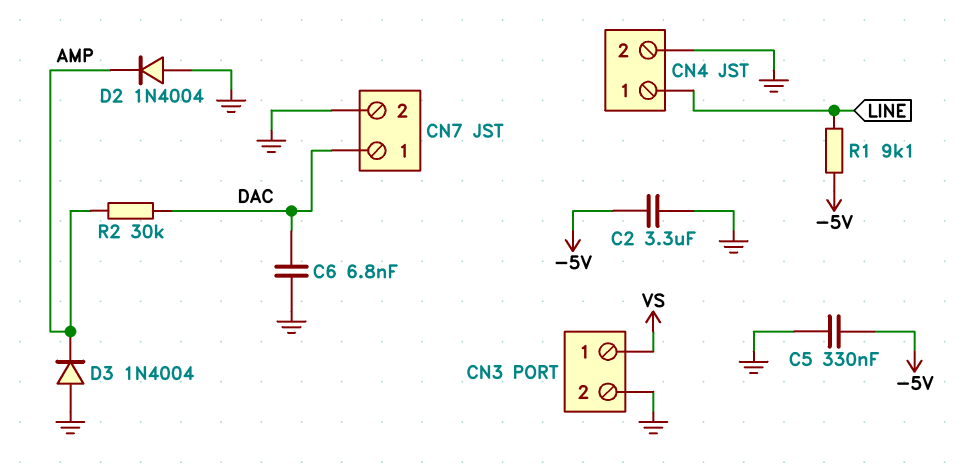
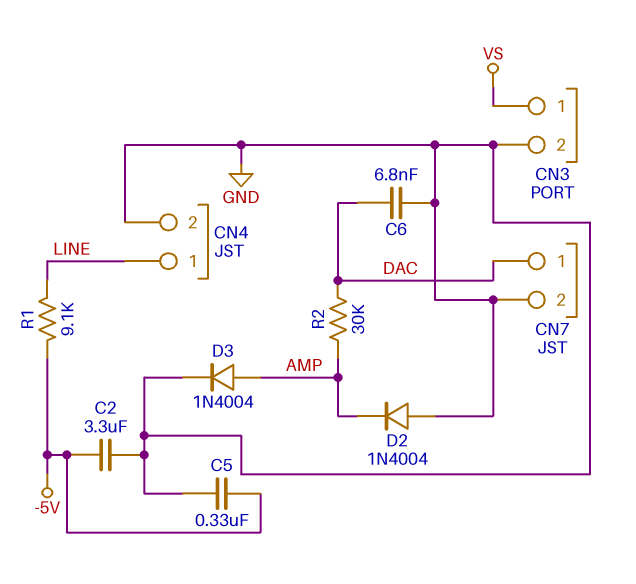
D3: diode 1N4004 (A GND, K AMP) -> diode 1N4004 (A AMP, K GND)

